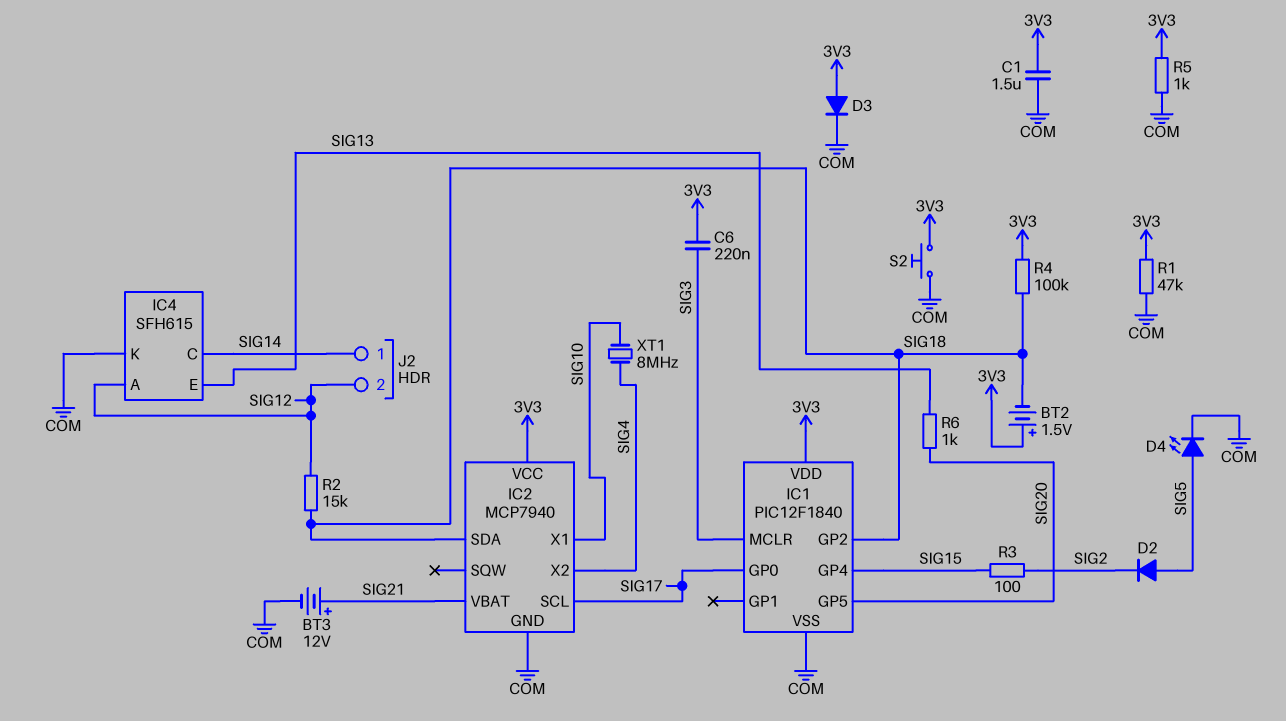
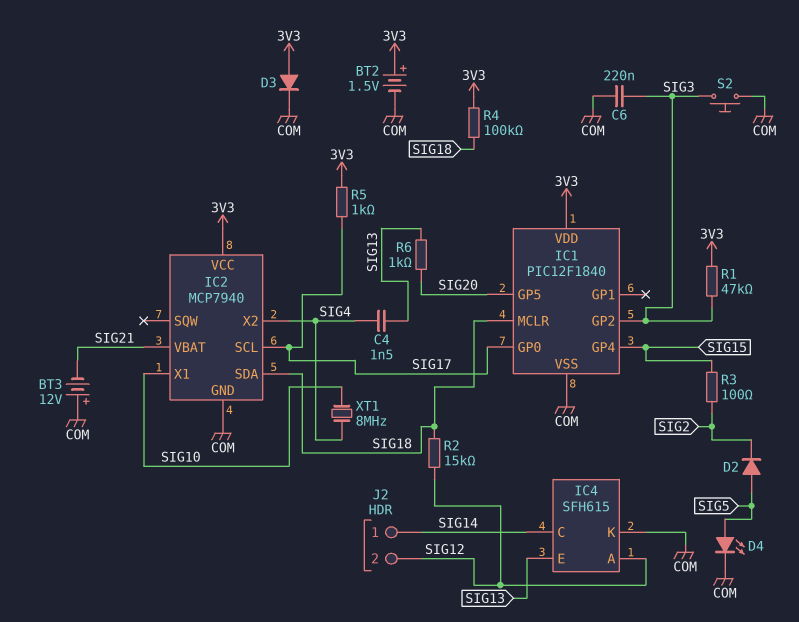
BT2: 1.5V (plus 3V3, minus SIG18) -> 1.5V (plus 3V3, minus COM)
BT3: 12V (plus SIG21, minus COM) -> 12V (plus COM, minus SIG21)
C1: 1.5uF (3V3, COM) -> none
C4: none -> 1.5nF (SIG4, SIG13)
C6: 220nF (3V3, SIG3) -> 220nF (COM, SIG3)
IC1 pin GP2: SIG18 -> SIG3
IC1 pin MCLR: SIG3 -> SIG18
R1: 47k (3V3, COM) -> 47k (3V3, SIG3)
R5: 1k (3V3, COM) -> 1k (3V3, SIG17)
S2: button (3V3, COM) -> button (COM, SIG3)

